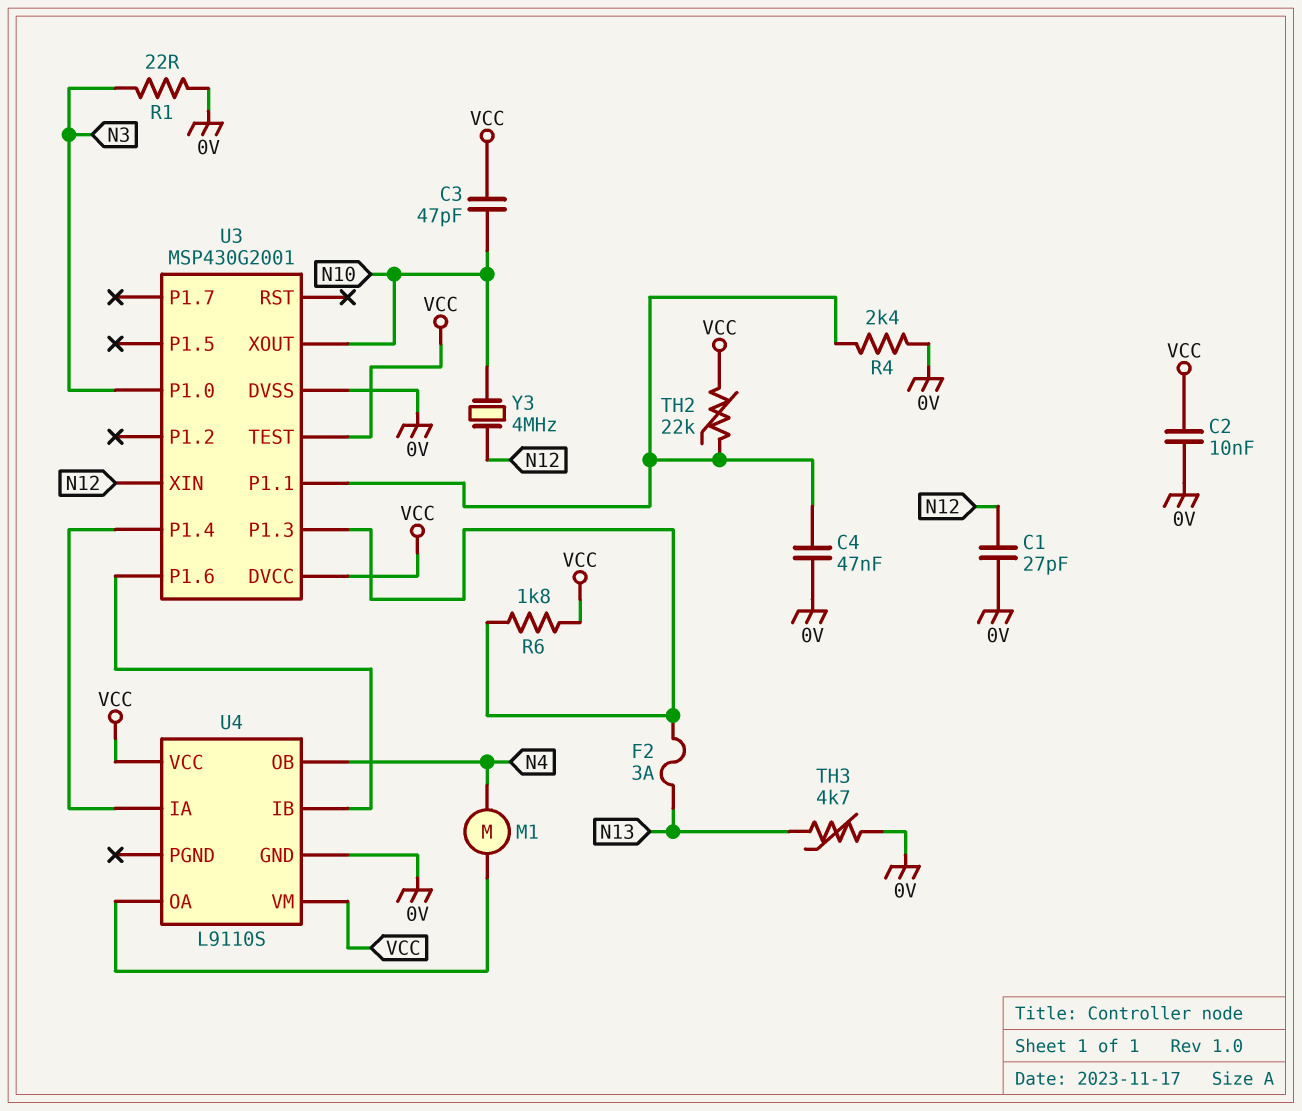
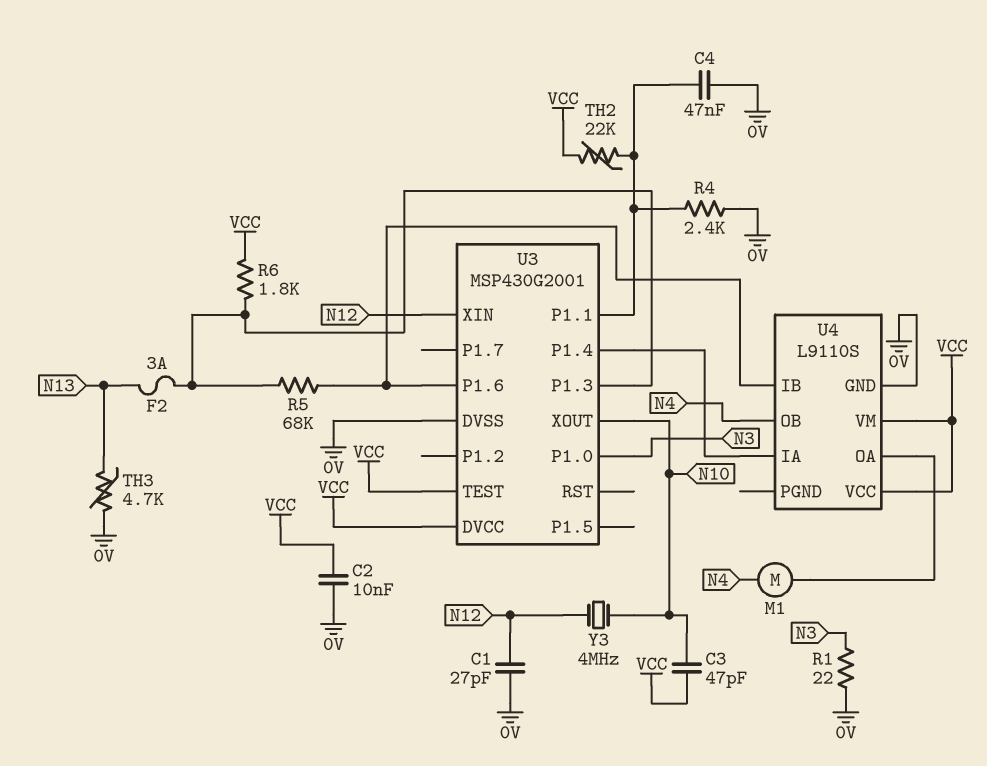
R5: none -> 68k (U3/P1.3, U3/P1.6)

